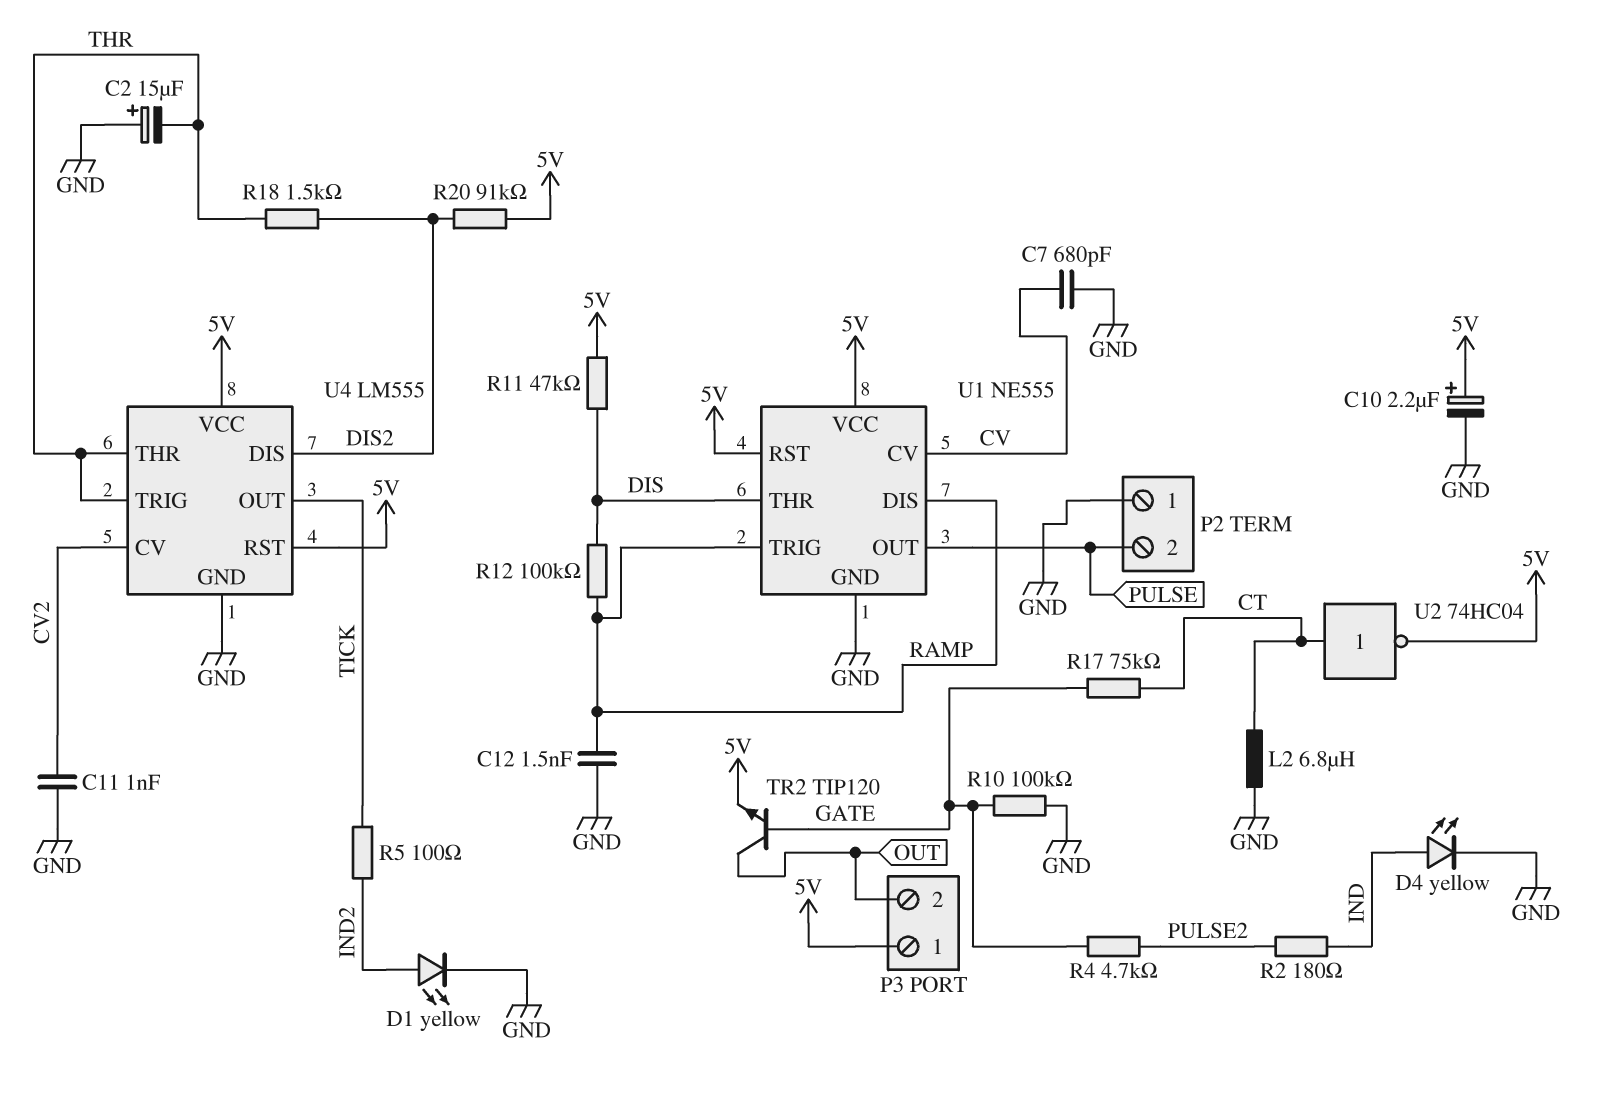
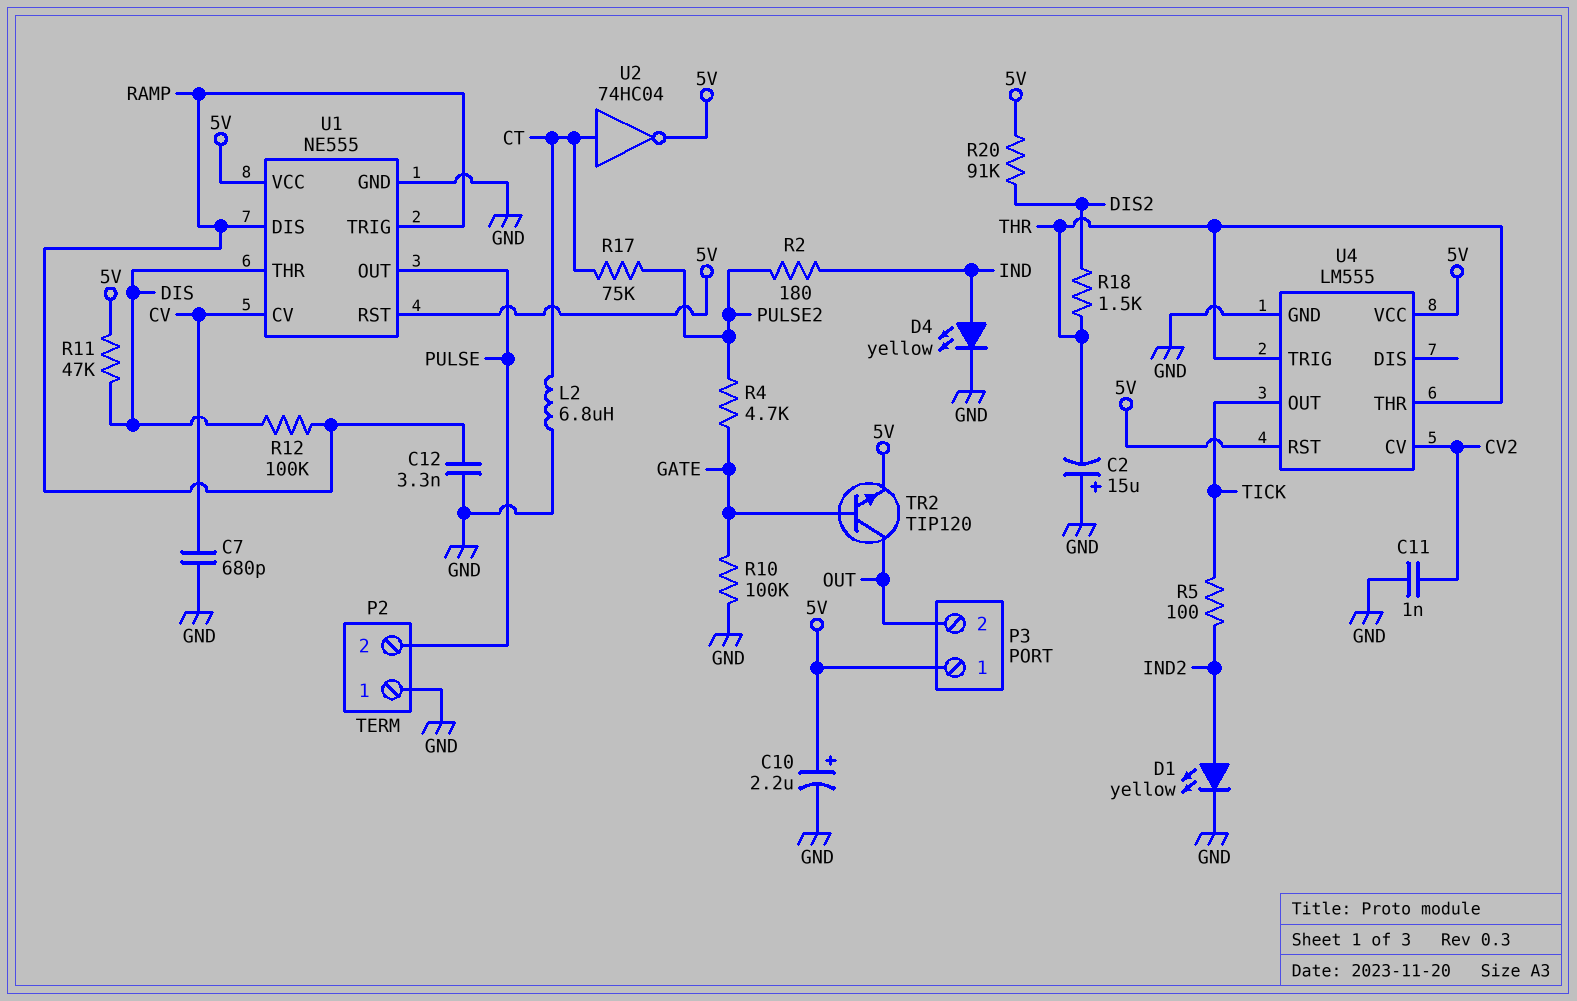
C12: 1.5nF (GND, RAMP) -> 3.3nF (GND, RAMP)
R17: 75k (CT, GATE) -> 75k (CT, PULSE2)
U4 pin DIS: DIS2 -> none

